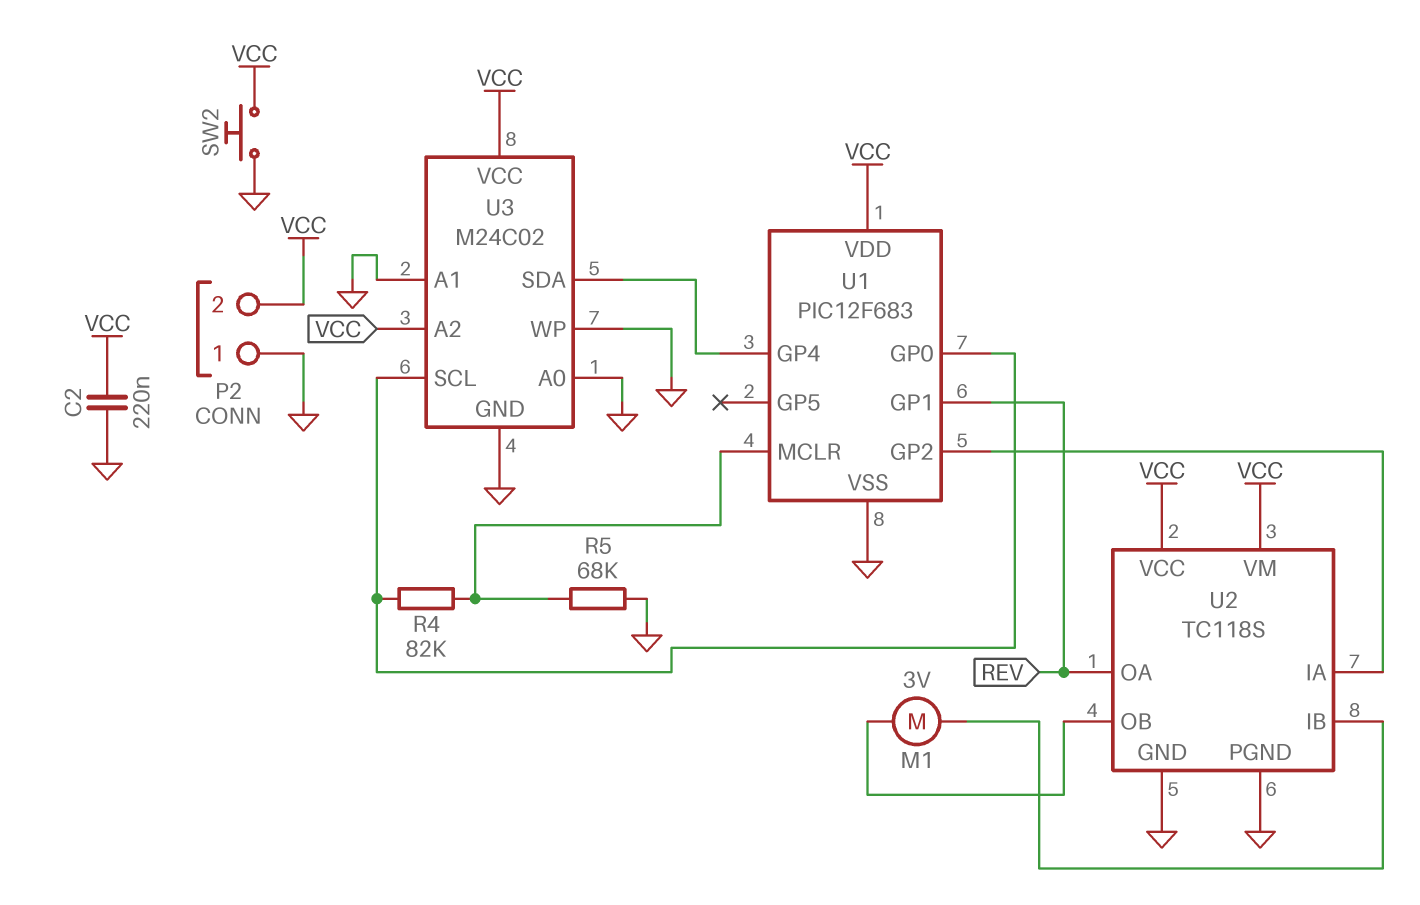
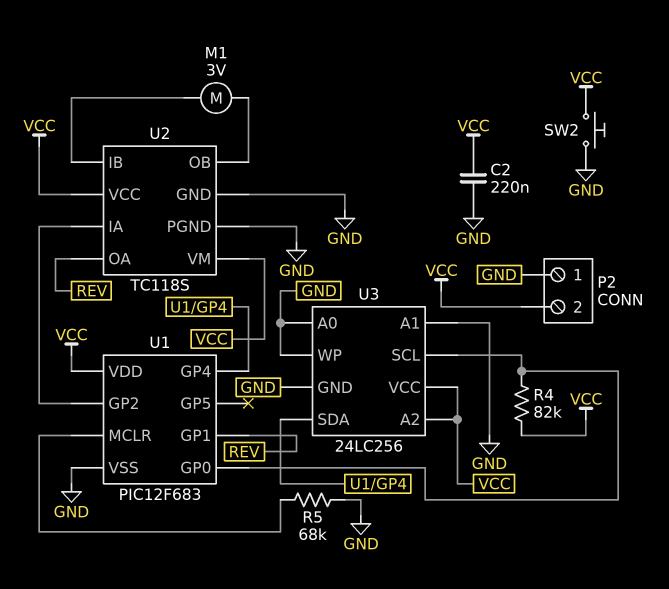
R4: 82k (U1/GP0, U1/MCLR) -> 82k (U1/GP0, VCC)
U3: M24C02 -> 24LC256

